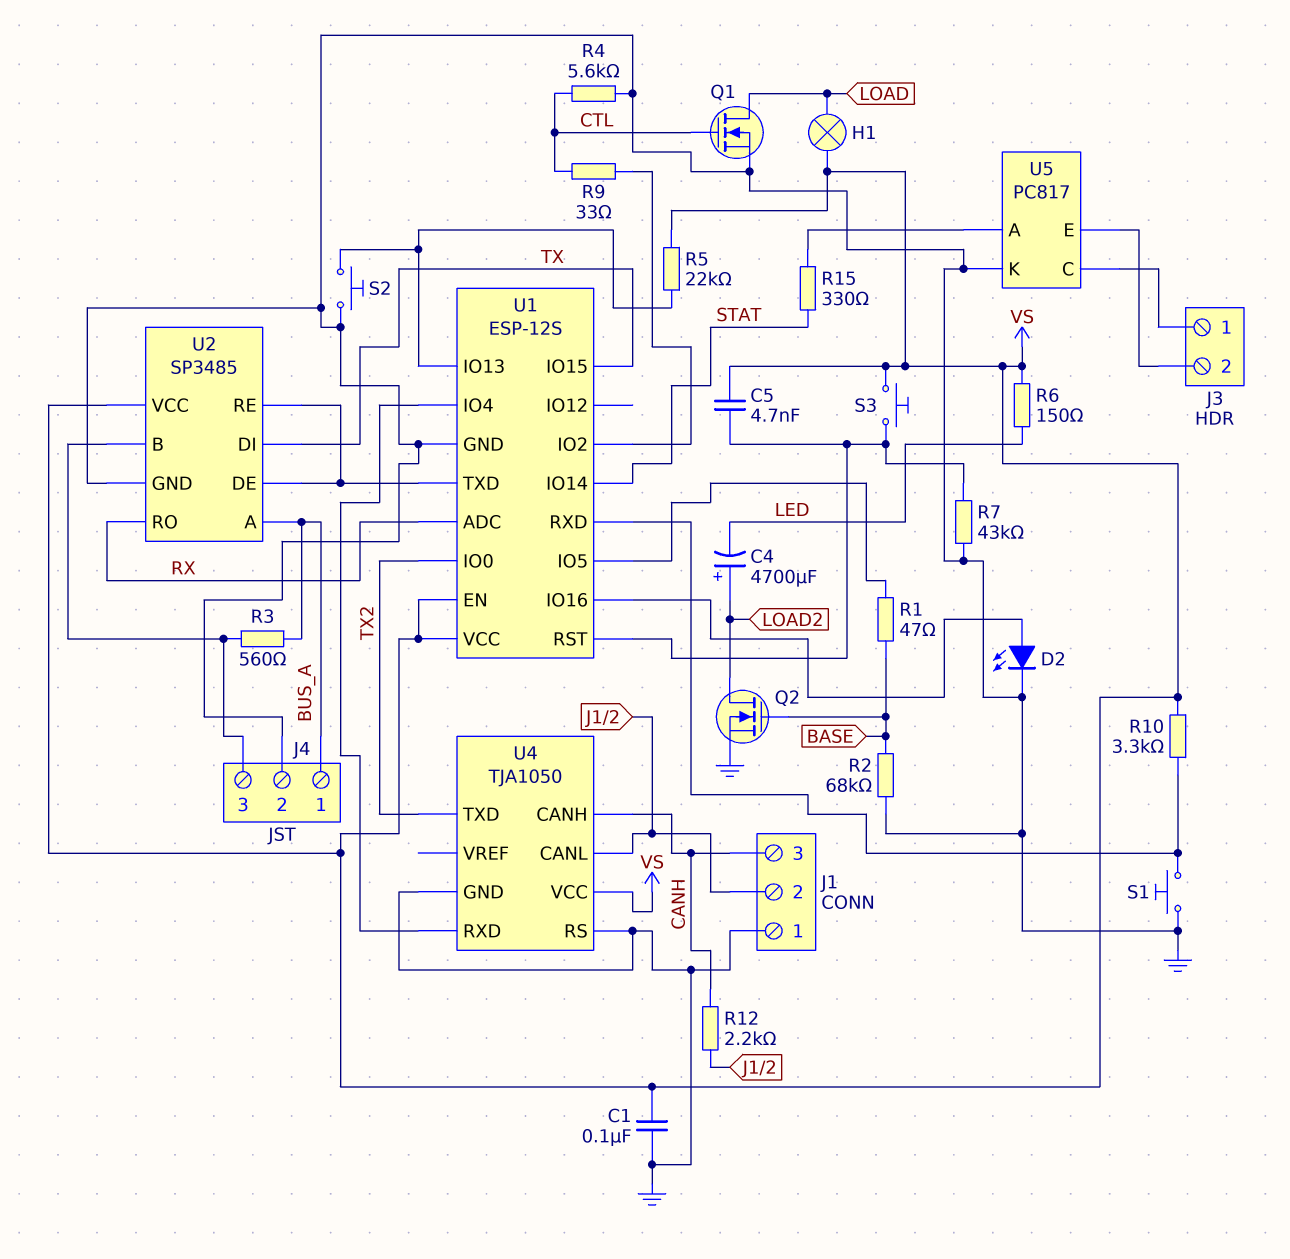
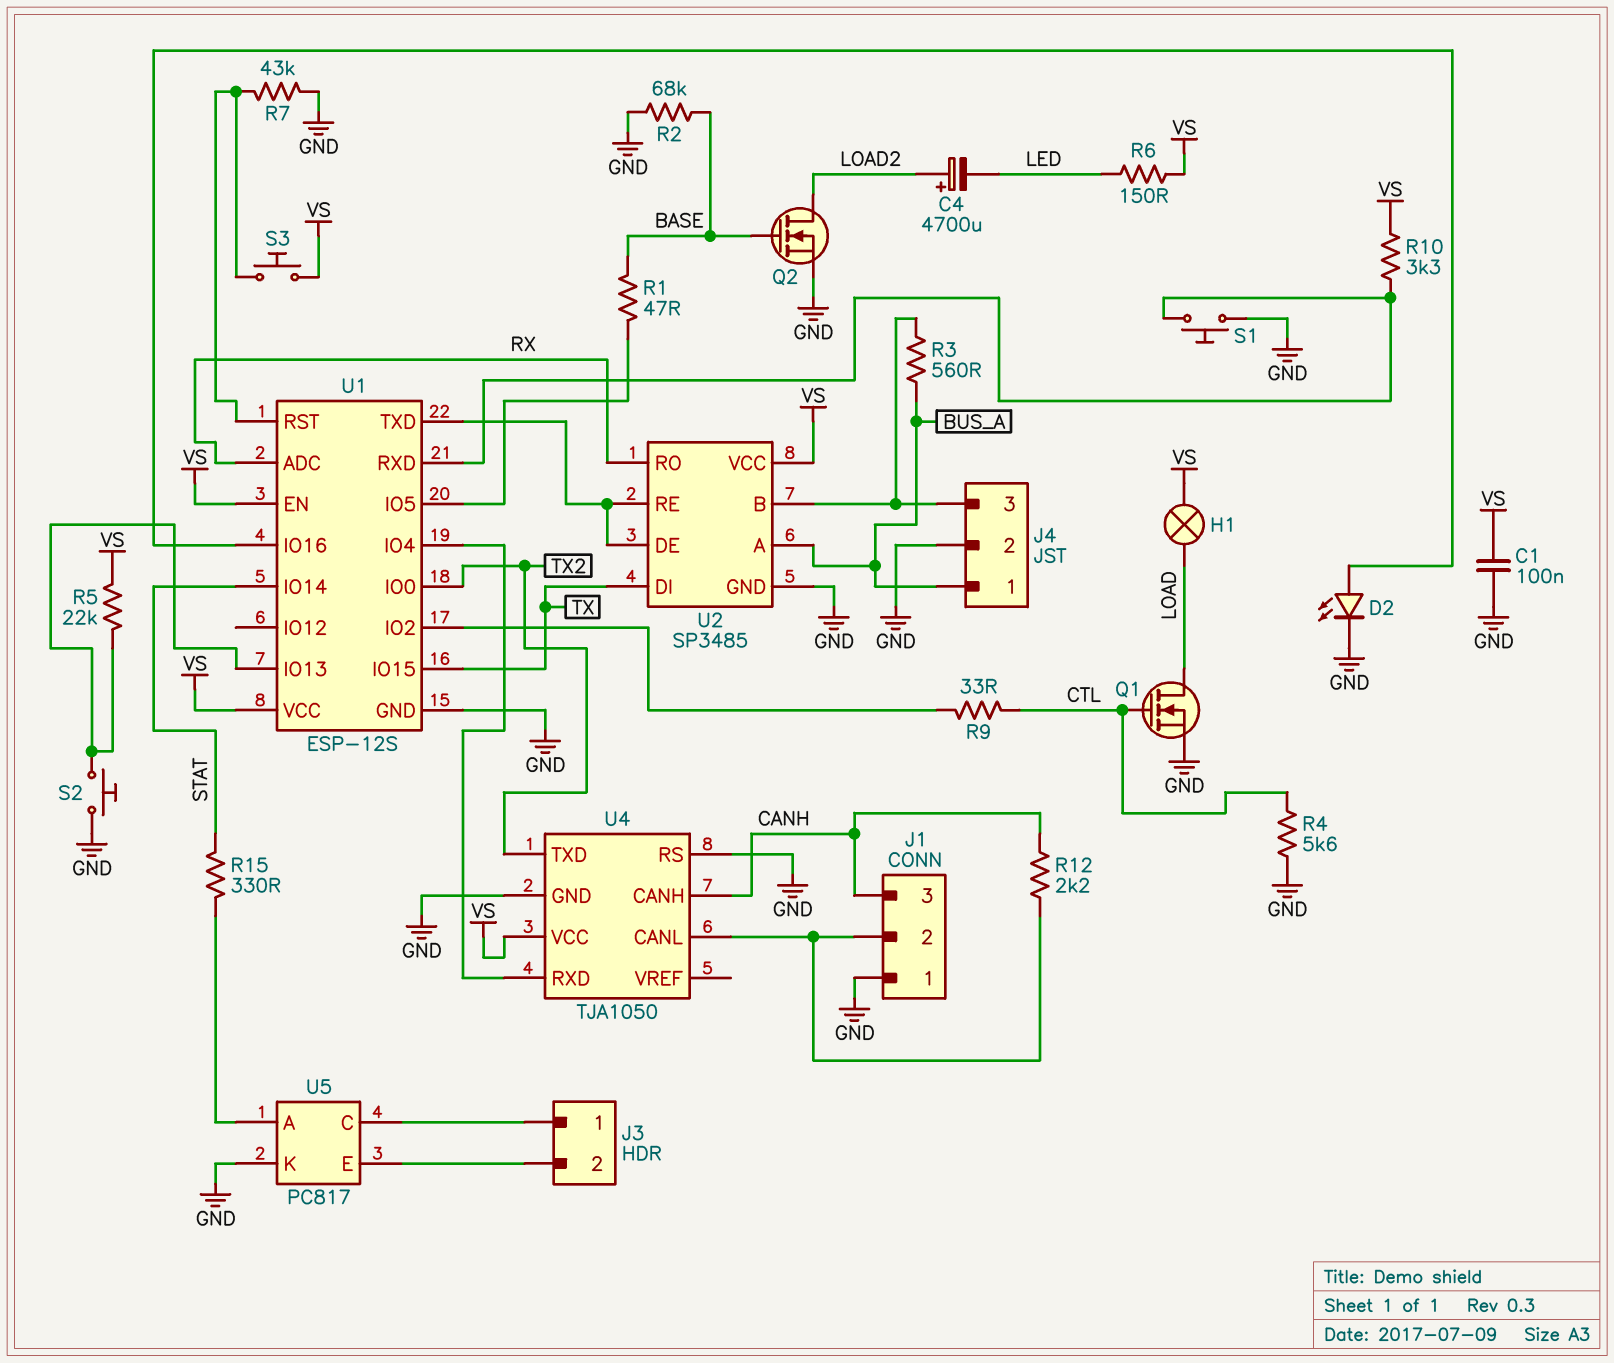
C5: 4.7nF (U1/RST, VS) -> none

